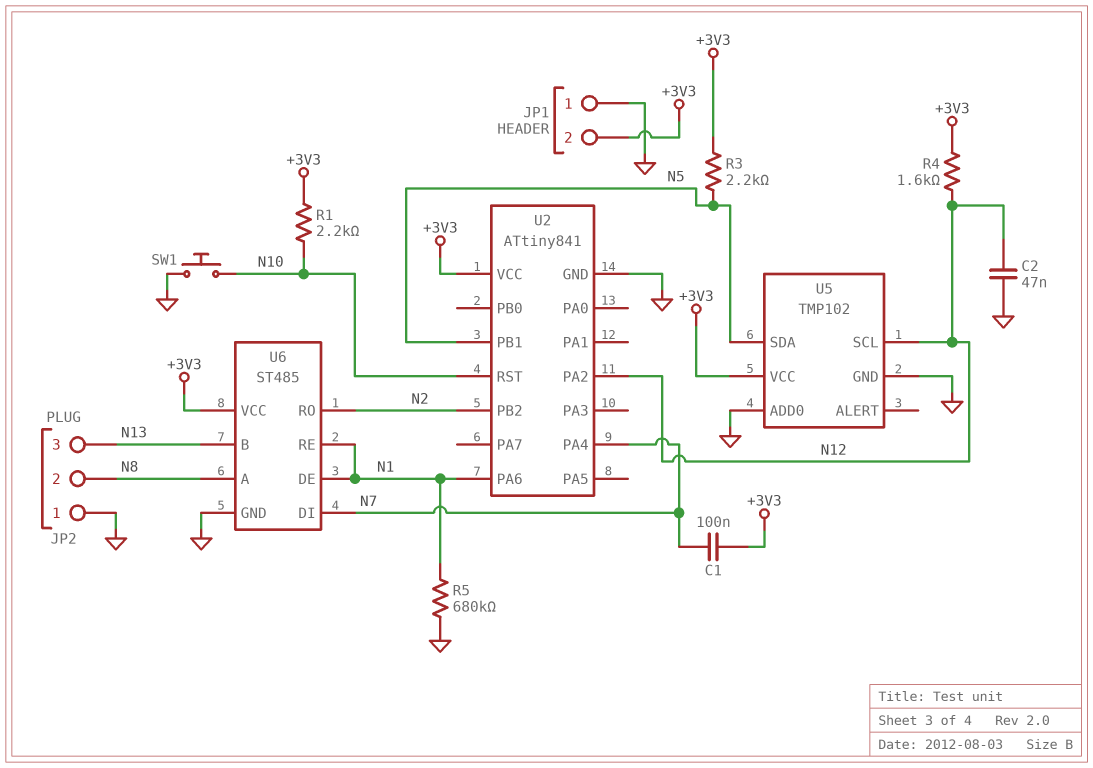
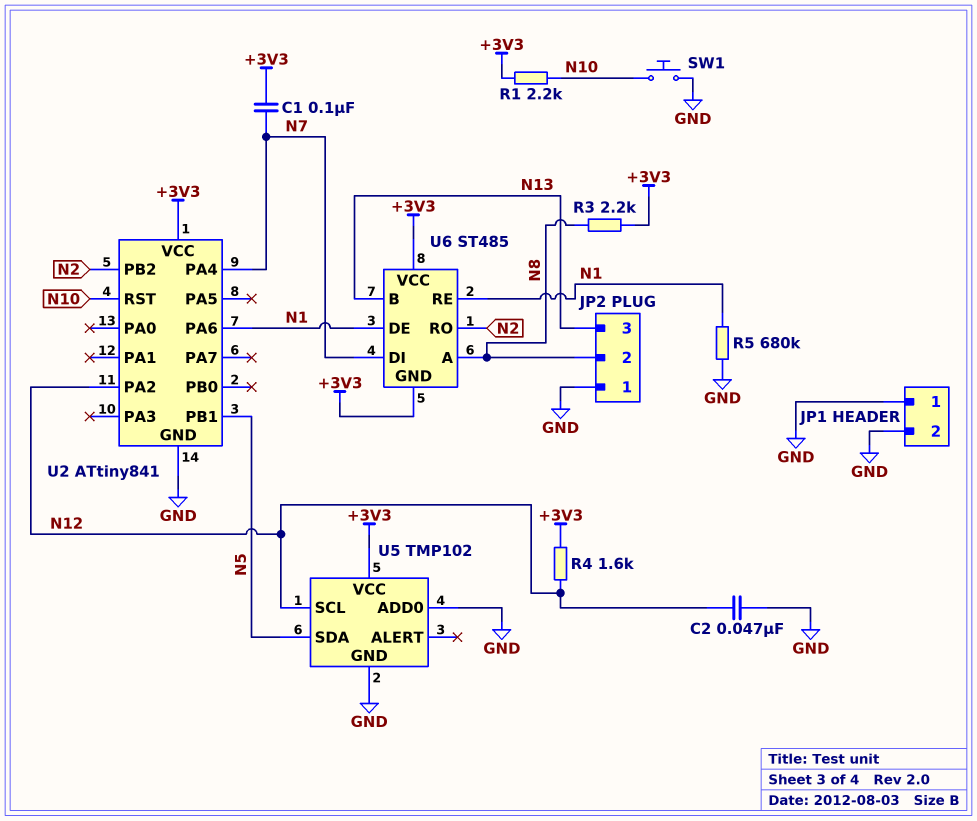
JP1 pin 2: +3V3 -> GND
R3: 2.2k (+3V3, N5) -> 2.2k (+3V3, N8)
U6 pin GND: GND -> +3V3

